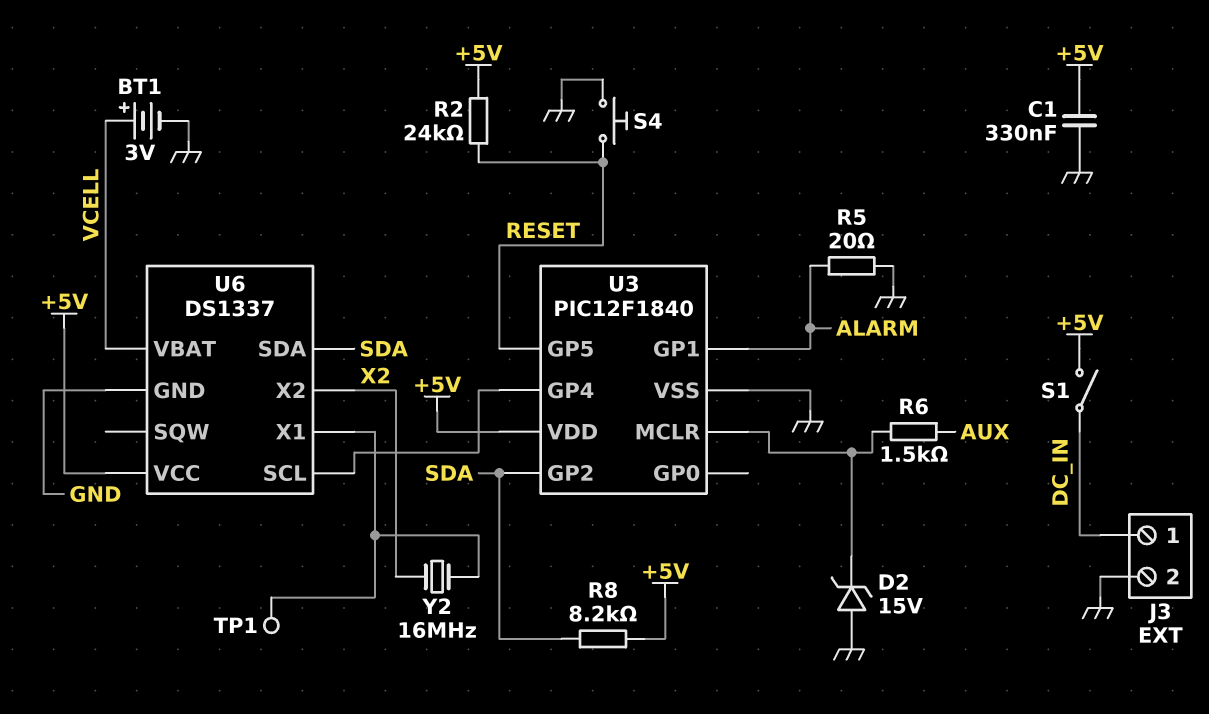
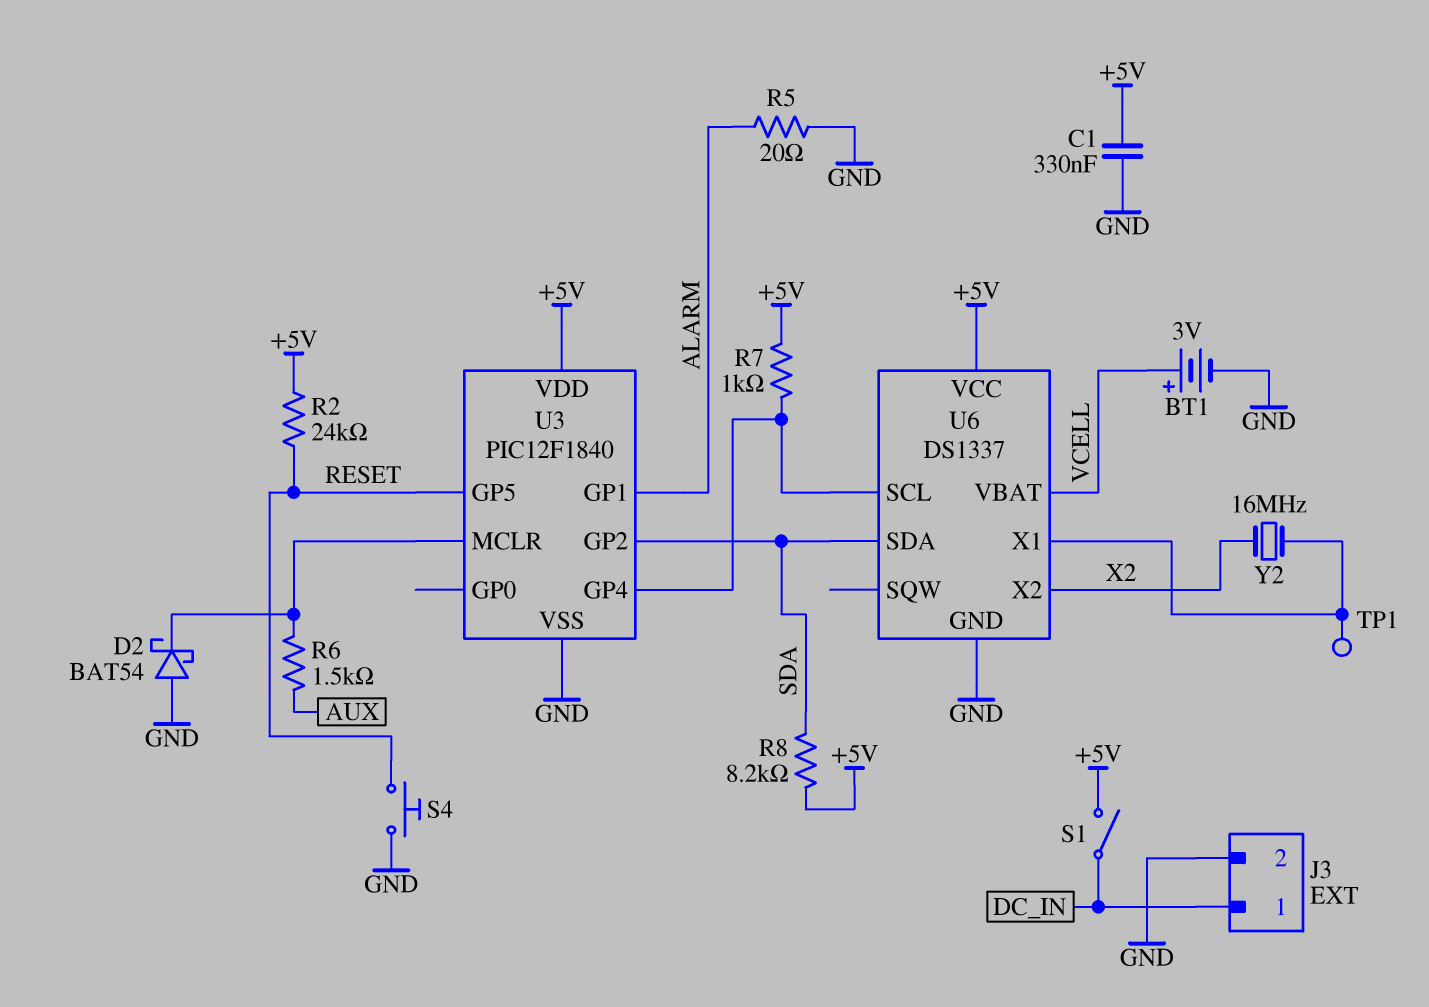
D2: zener 15V (A GND, K U3/MCLR) -> schottky BAT54 (A GND, K U3/MCLR)
R7: none -> 1k (+5V, U3/GP4)

